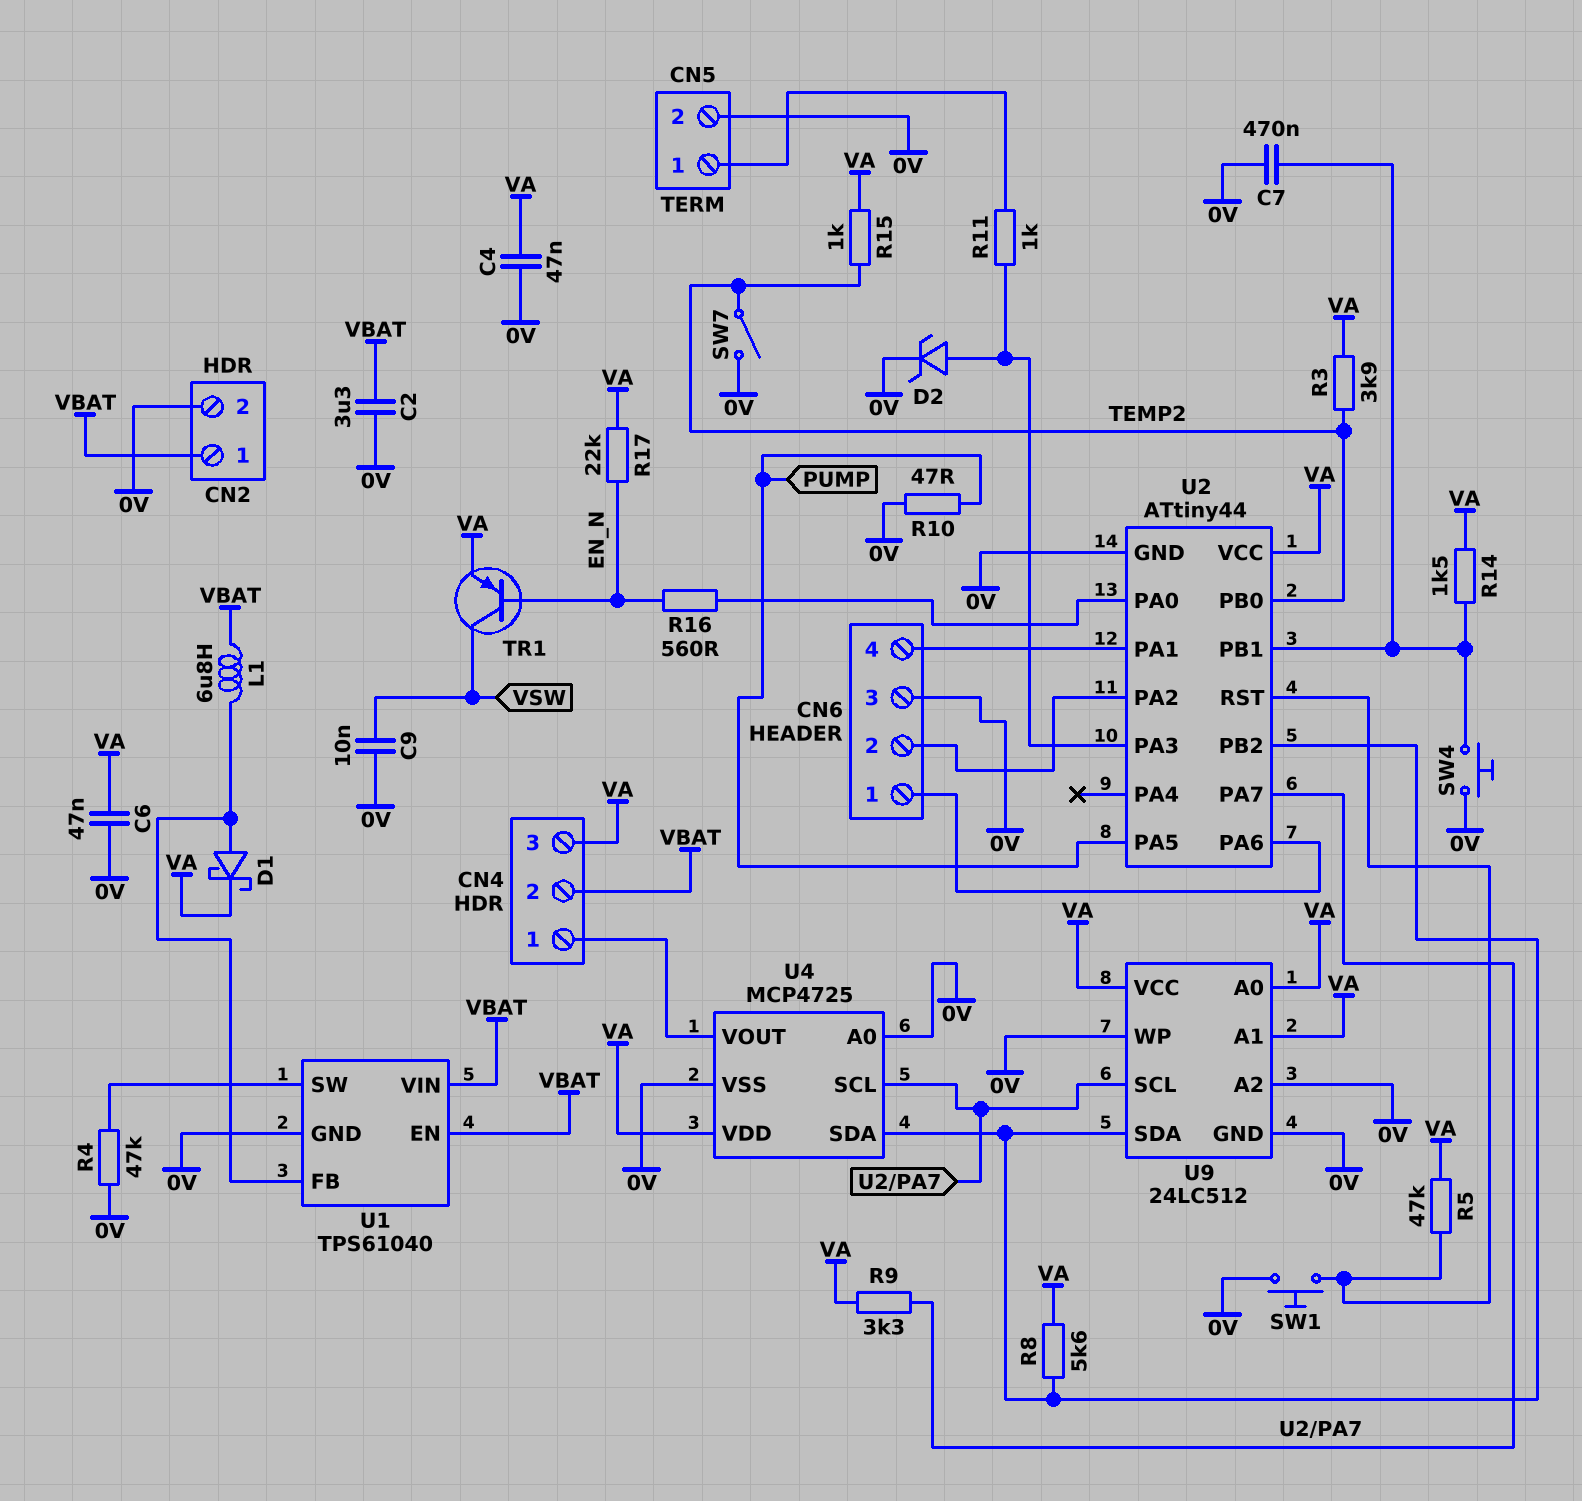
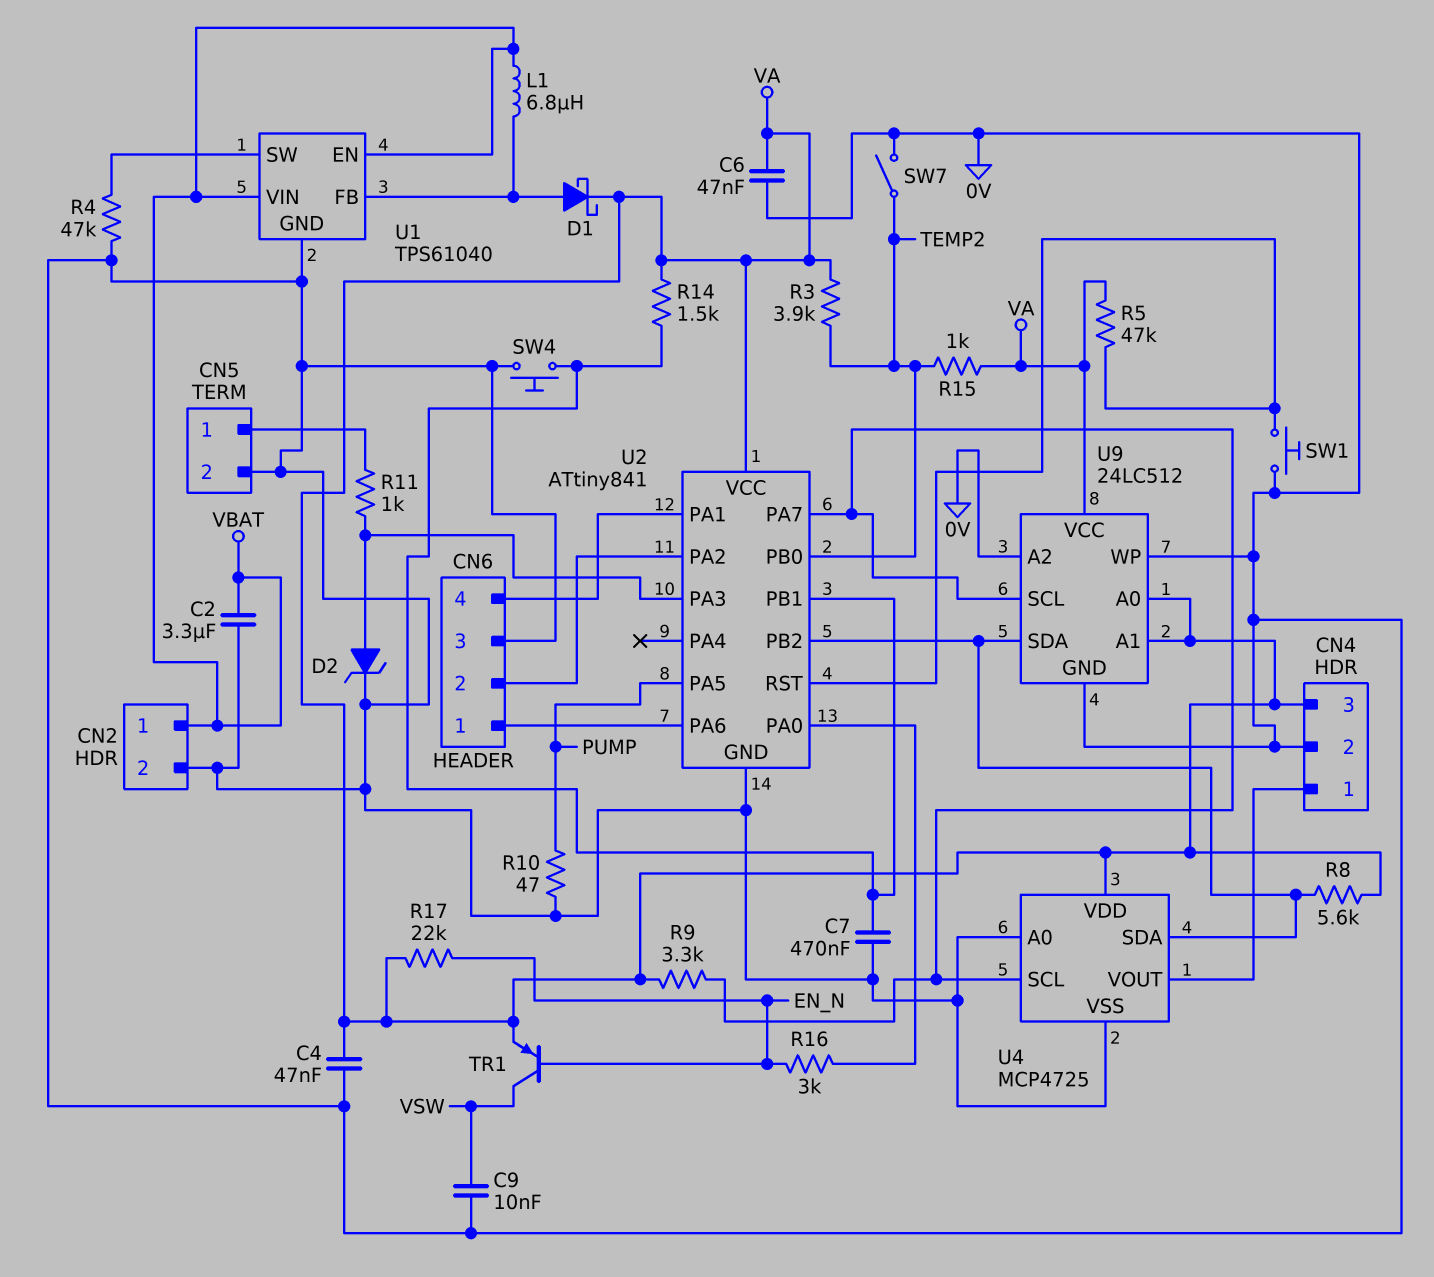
CN4 pin 2: VBAT -> 0V
R16: 560 (EN_N, U2/PA0) -> 3k (EN_N, U2/PA0)
U2: ATtiny44 -> ATtiny841

